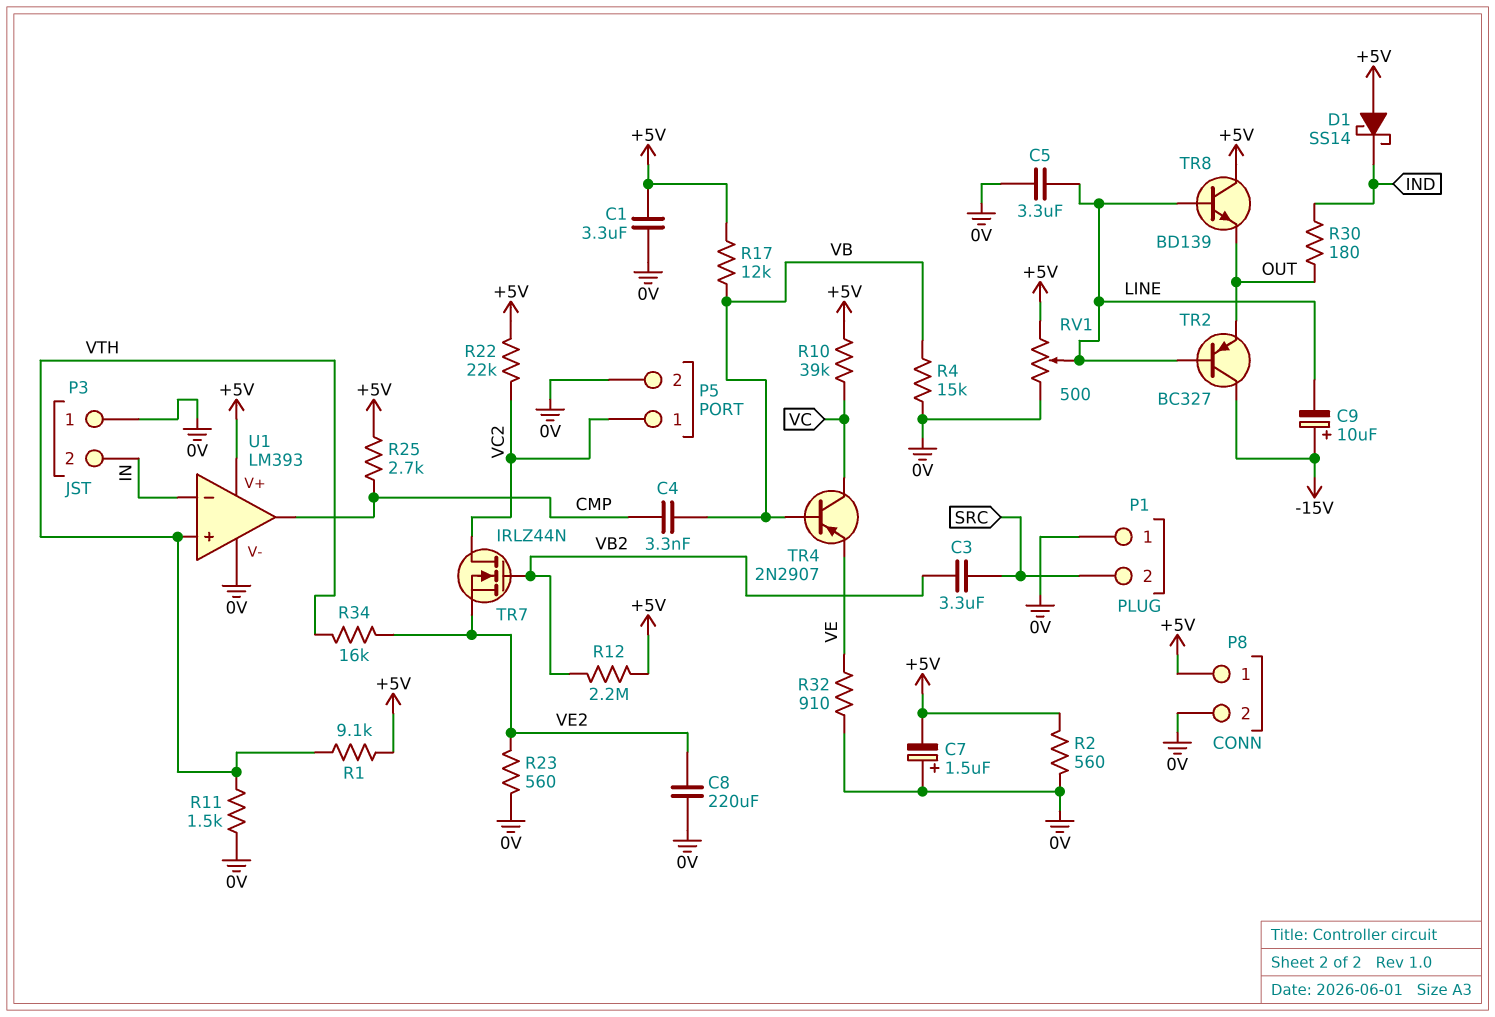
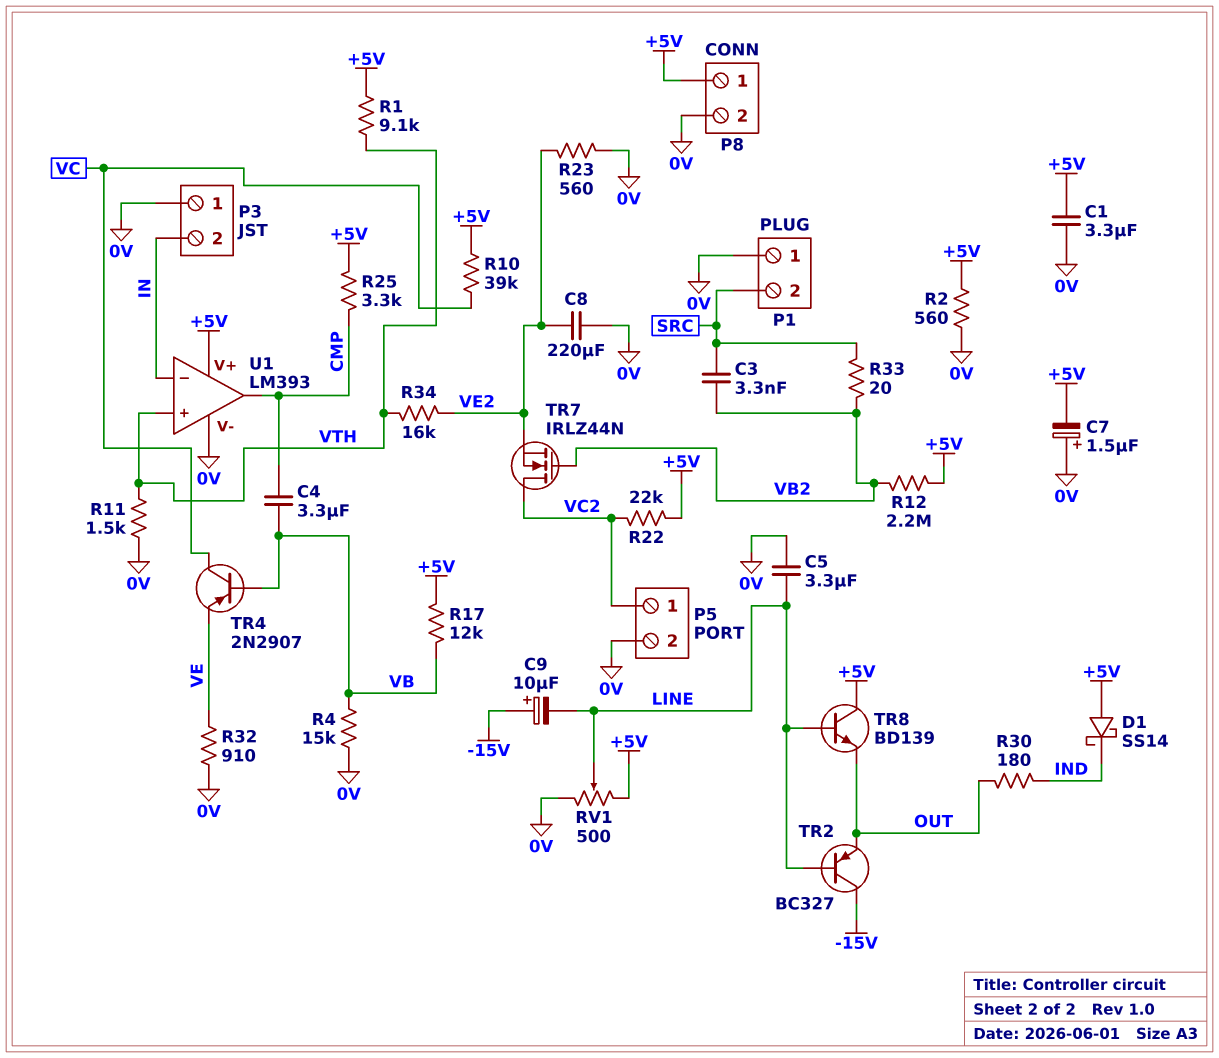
C3: 3.3uF (SRC, VB2) -> 3.3nF (SRC, VB2)
C4: 3.3nF (CMP, VB) -> 3.3uF (CMP, VB)
R25: 2.7k (+5V, CMP) -> 3.3k (+5V, CMP)
R33: none -> 20 (SRC, VB2)

